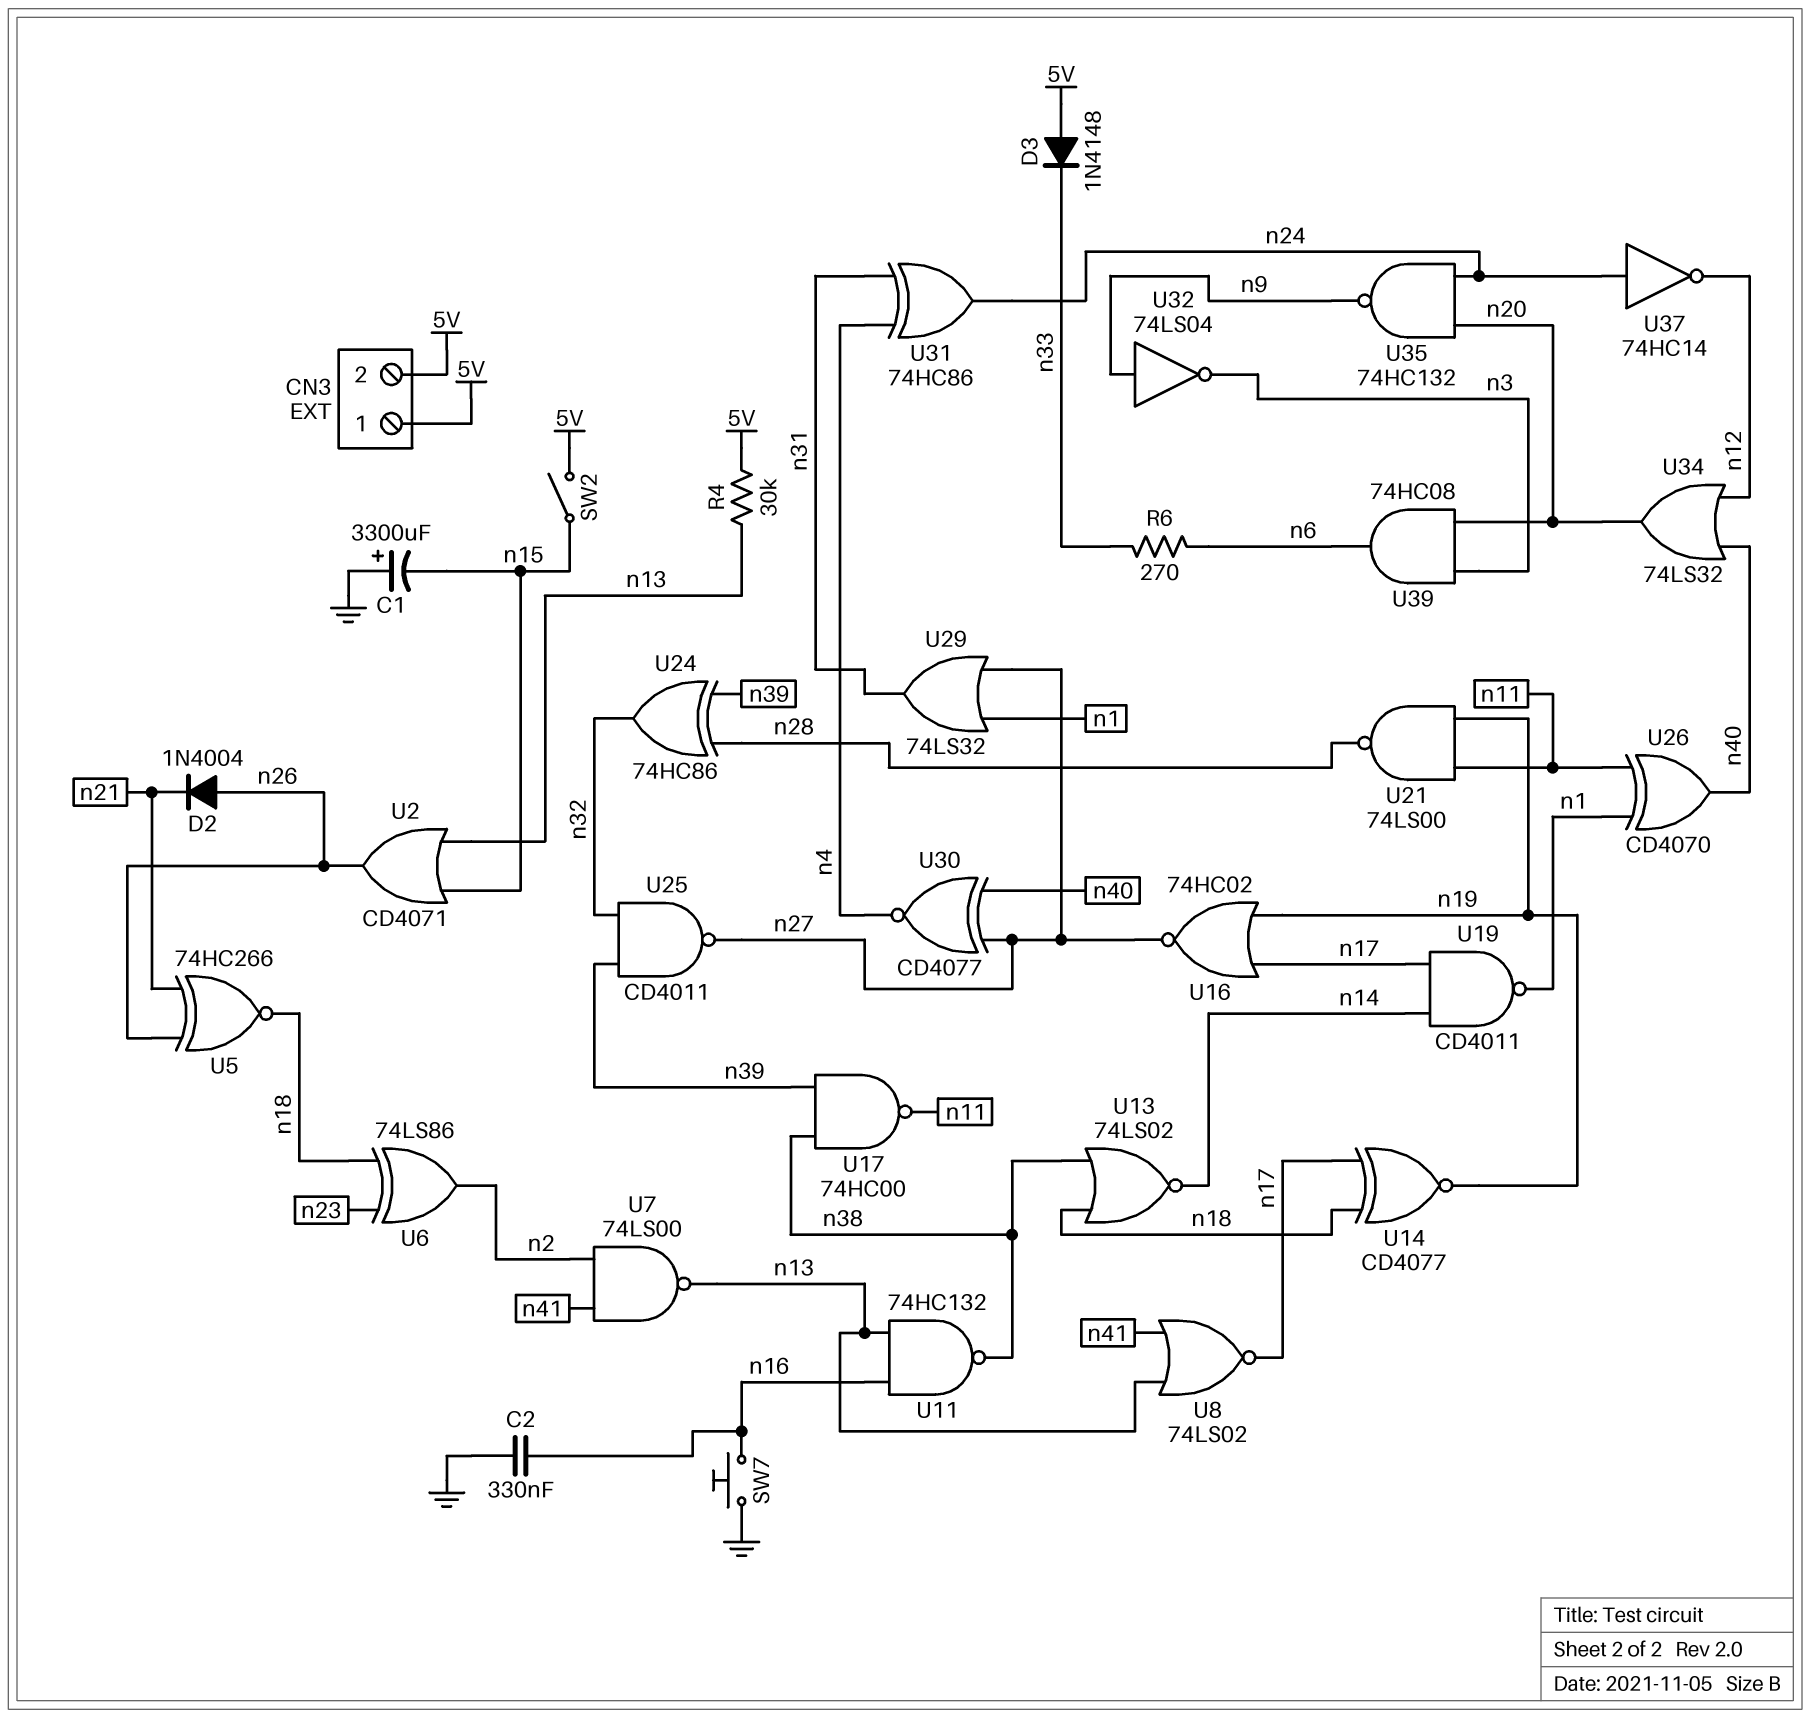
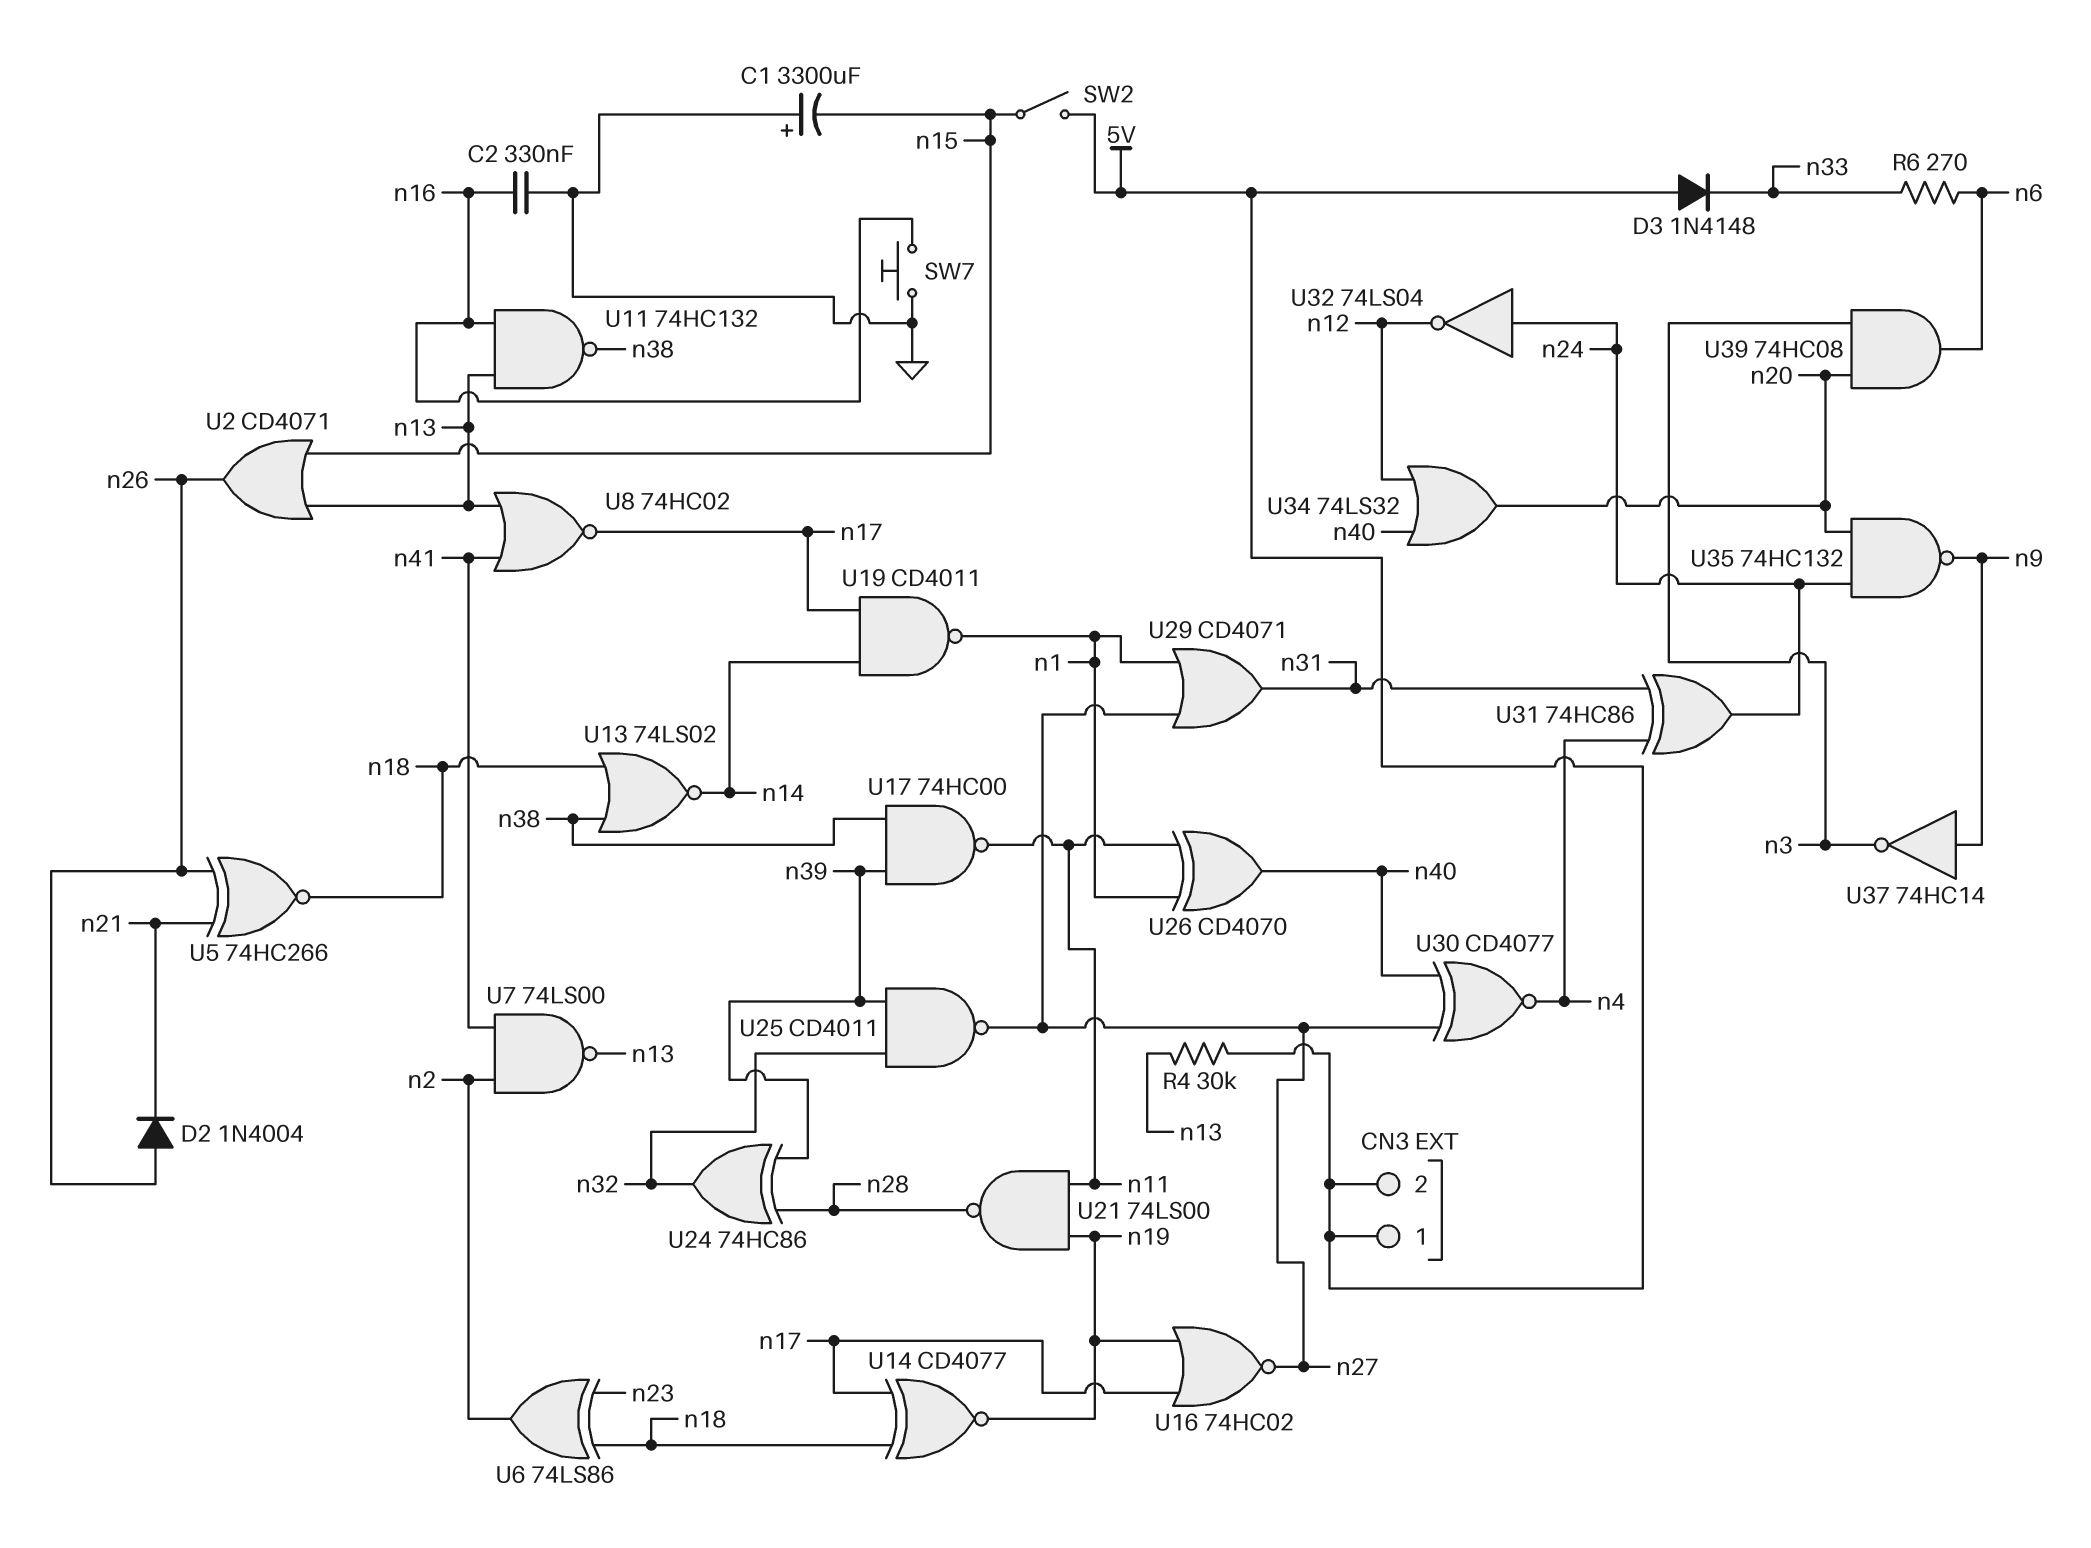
U8: NOR 74LS02 (in n13, in n41, out n17) -> NOR 74HC02 (in n13, in n41, out n17)
U29: OR 74LS32 (in n1, in n27, out n31) -> OR CD4071 (in n1, in n27, out n31)
U32: NOT 74LS04 (in n9, out n3) -> NOT 74LS04 (in n24, out n12)
U37: NOT 74HC14 (in n24, out n12) -> NOT 74HC14 (in n9, out n3)

